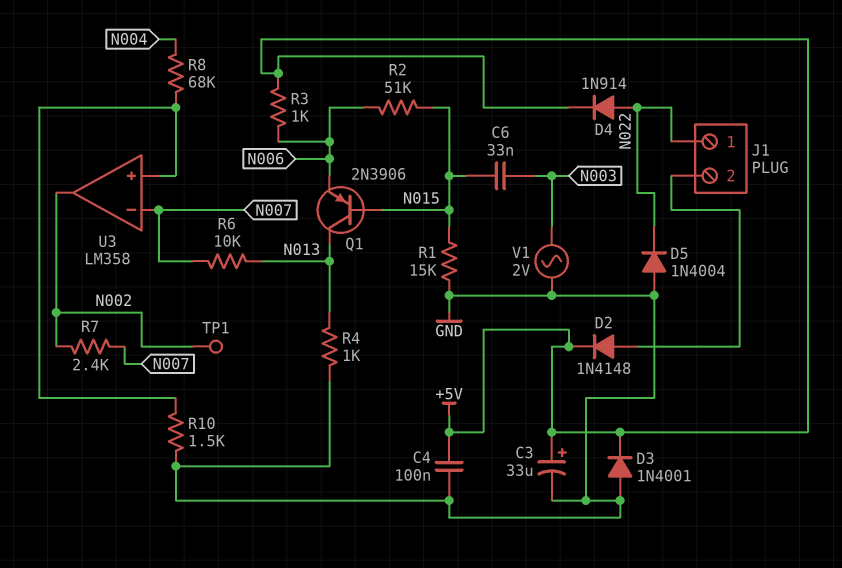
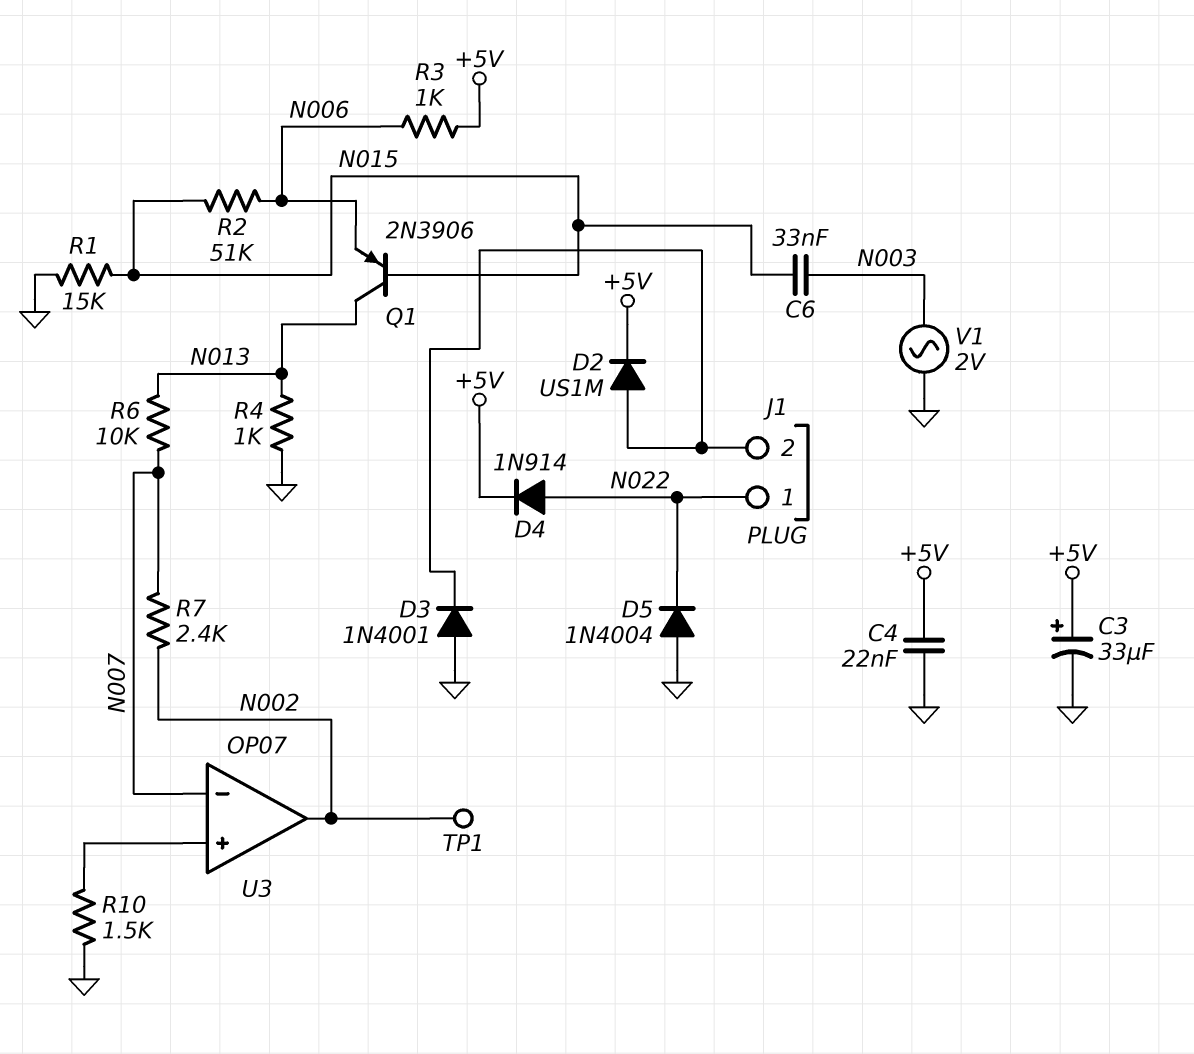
C4: 100nF (+5V, GND) -> 22nF (+5V, GND)
D2: diode 1N4148 (A J1/2, K +5V) -> diode US1M (A J1/2, K +5V)
D3: diode 1N4001 (A GND, K +5V) -> diode 1N4001 (A GND, K J1/2)
R8: 68k (N004, U3/in+) -> none
U3: LM358 -> OP07

